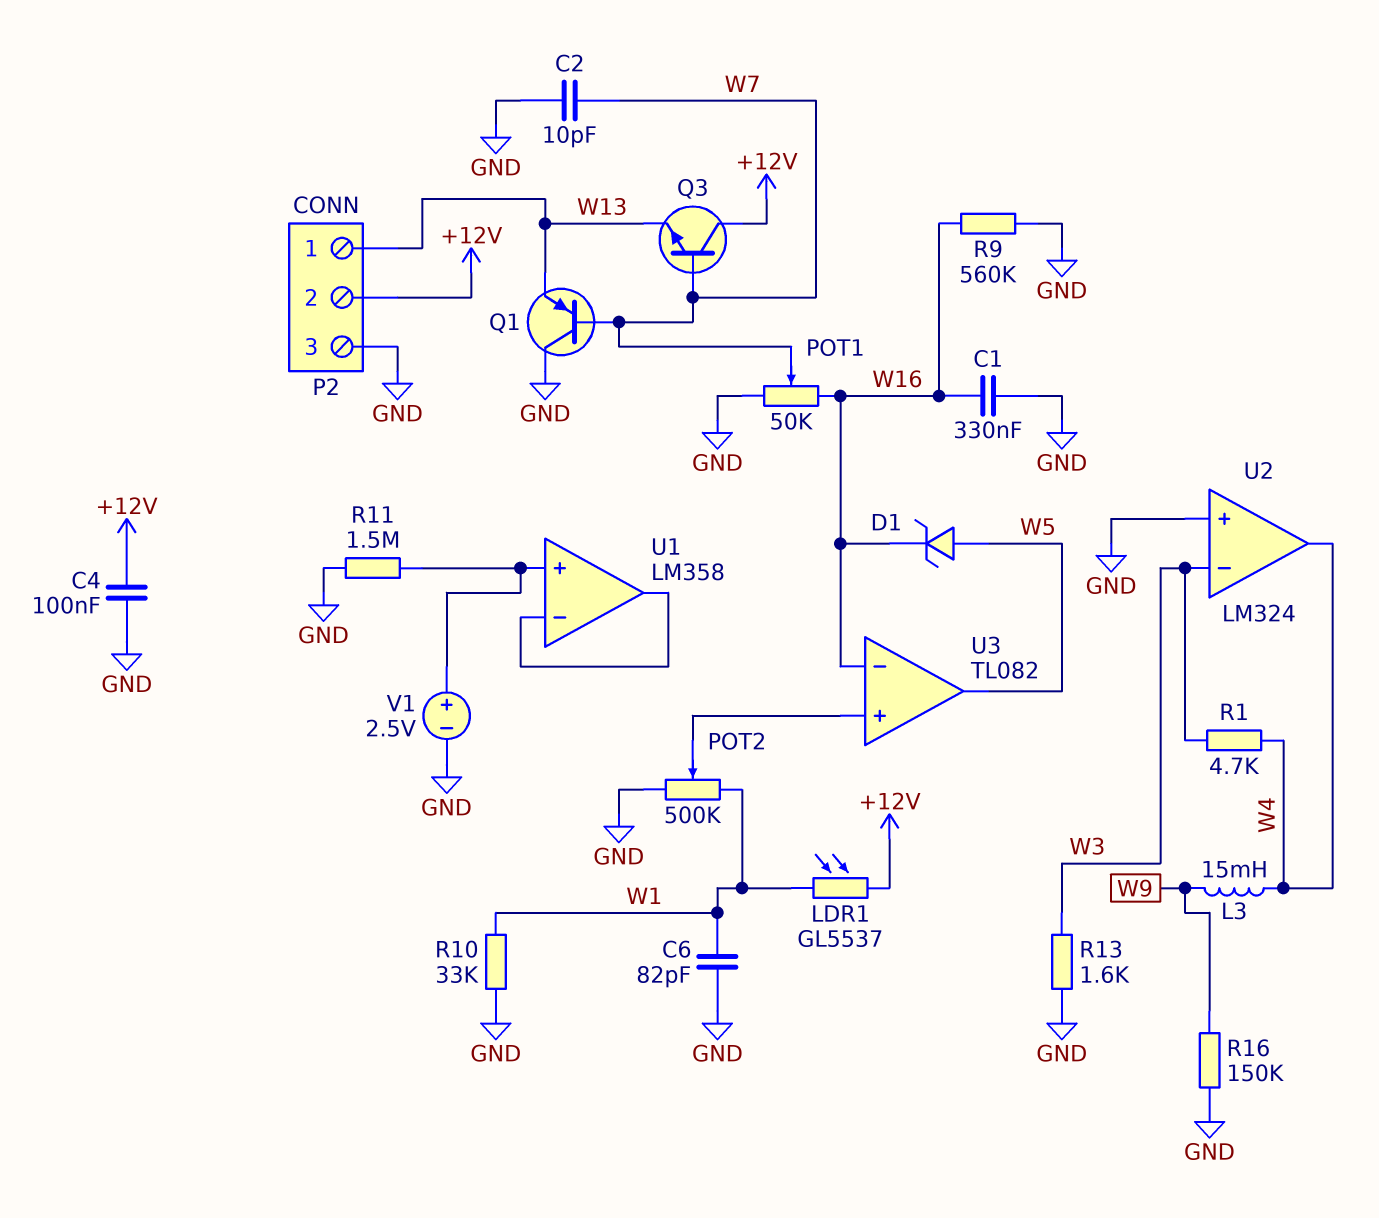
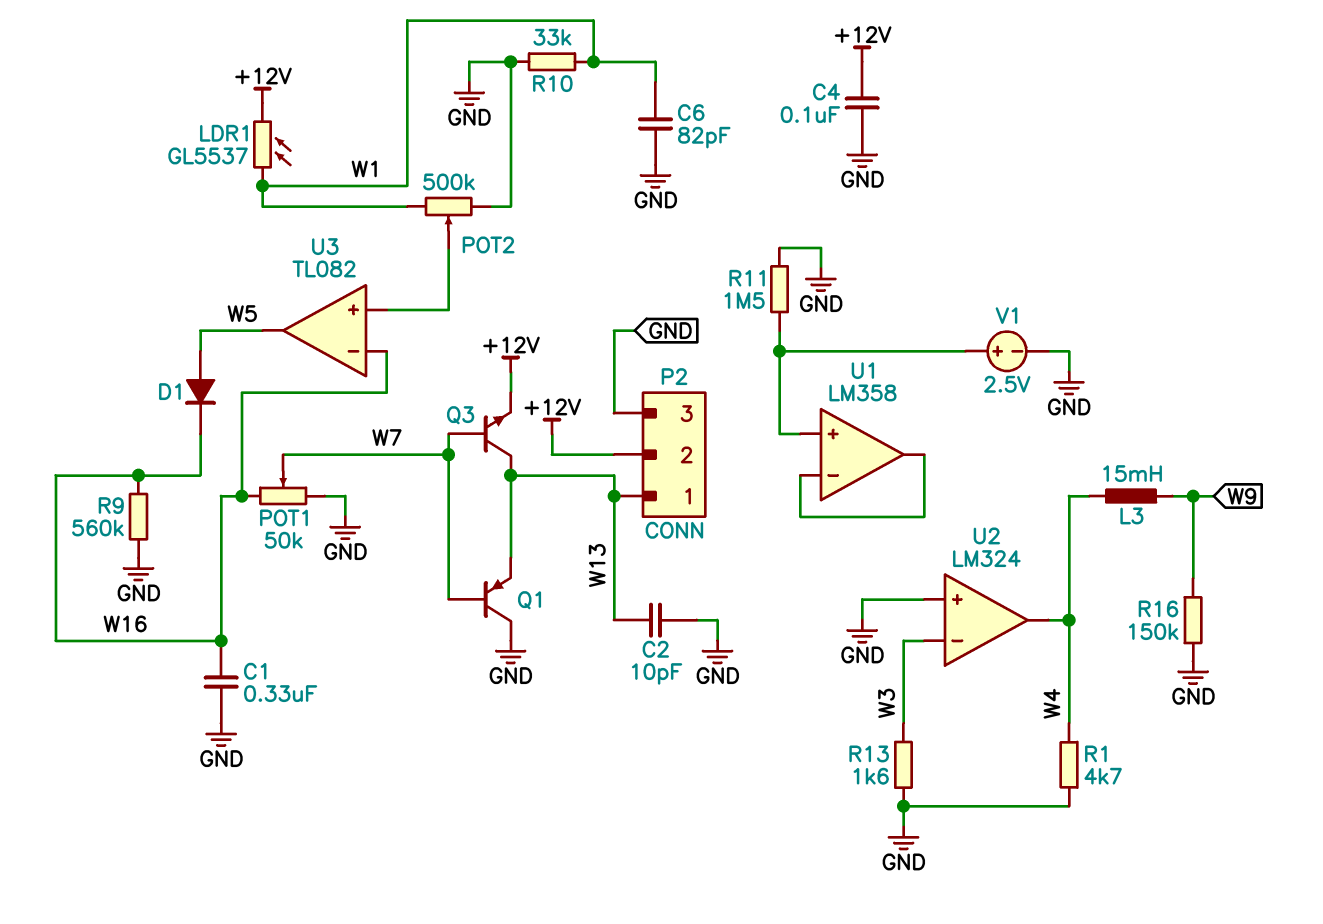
C2: 10pF (GND, W7) -> 10pF (GND, W13)
D1: zener (A W5, K W16) -> diode (A W5, K W16)
Q3: NPN (B W7, C +12V, E W13) -> NPN (B W7, C W13, E +12V)
R1: 4.7k (W3, W4) -> 4.7k (GND, W4)

